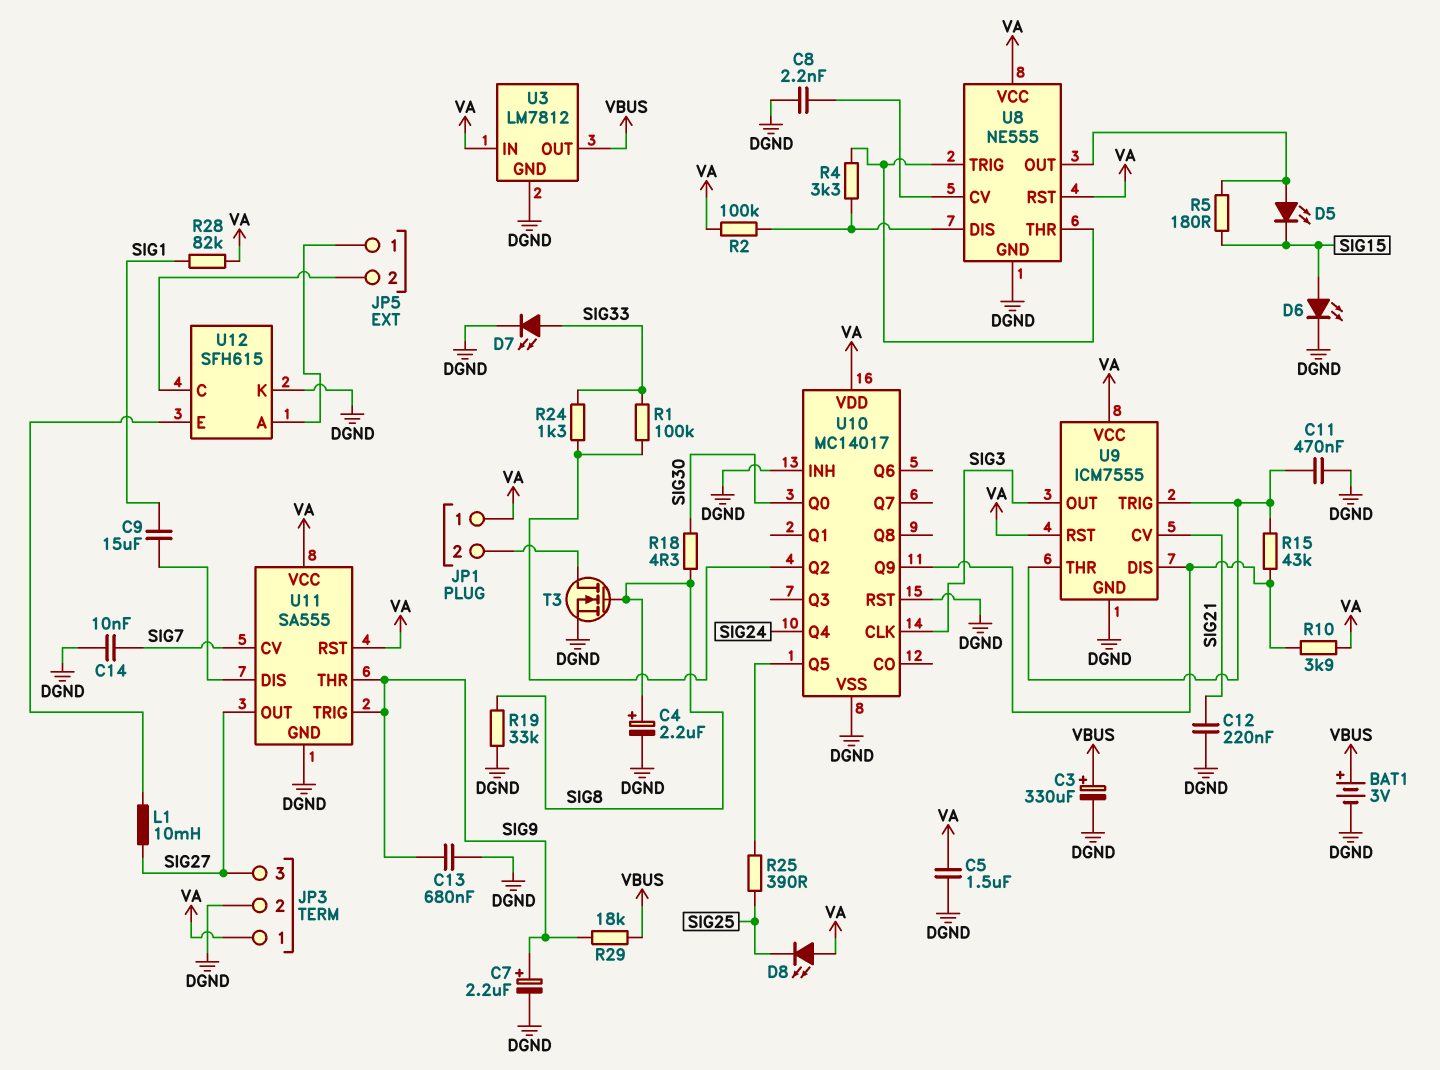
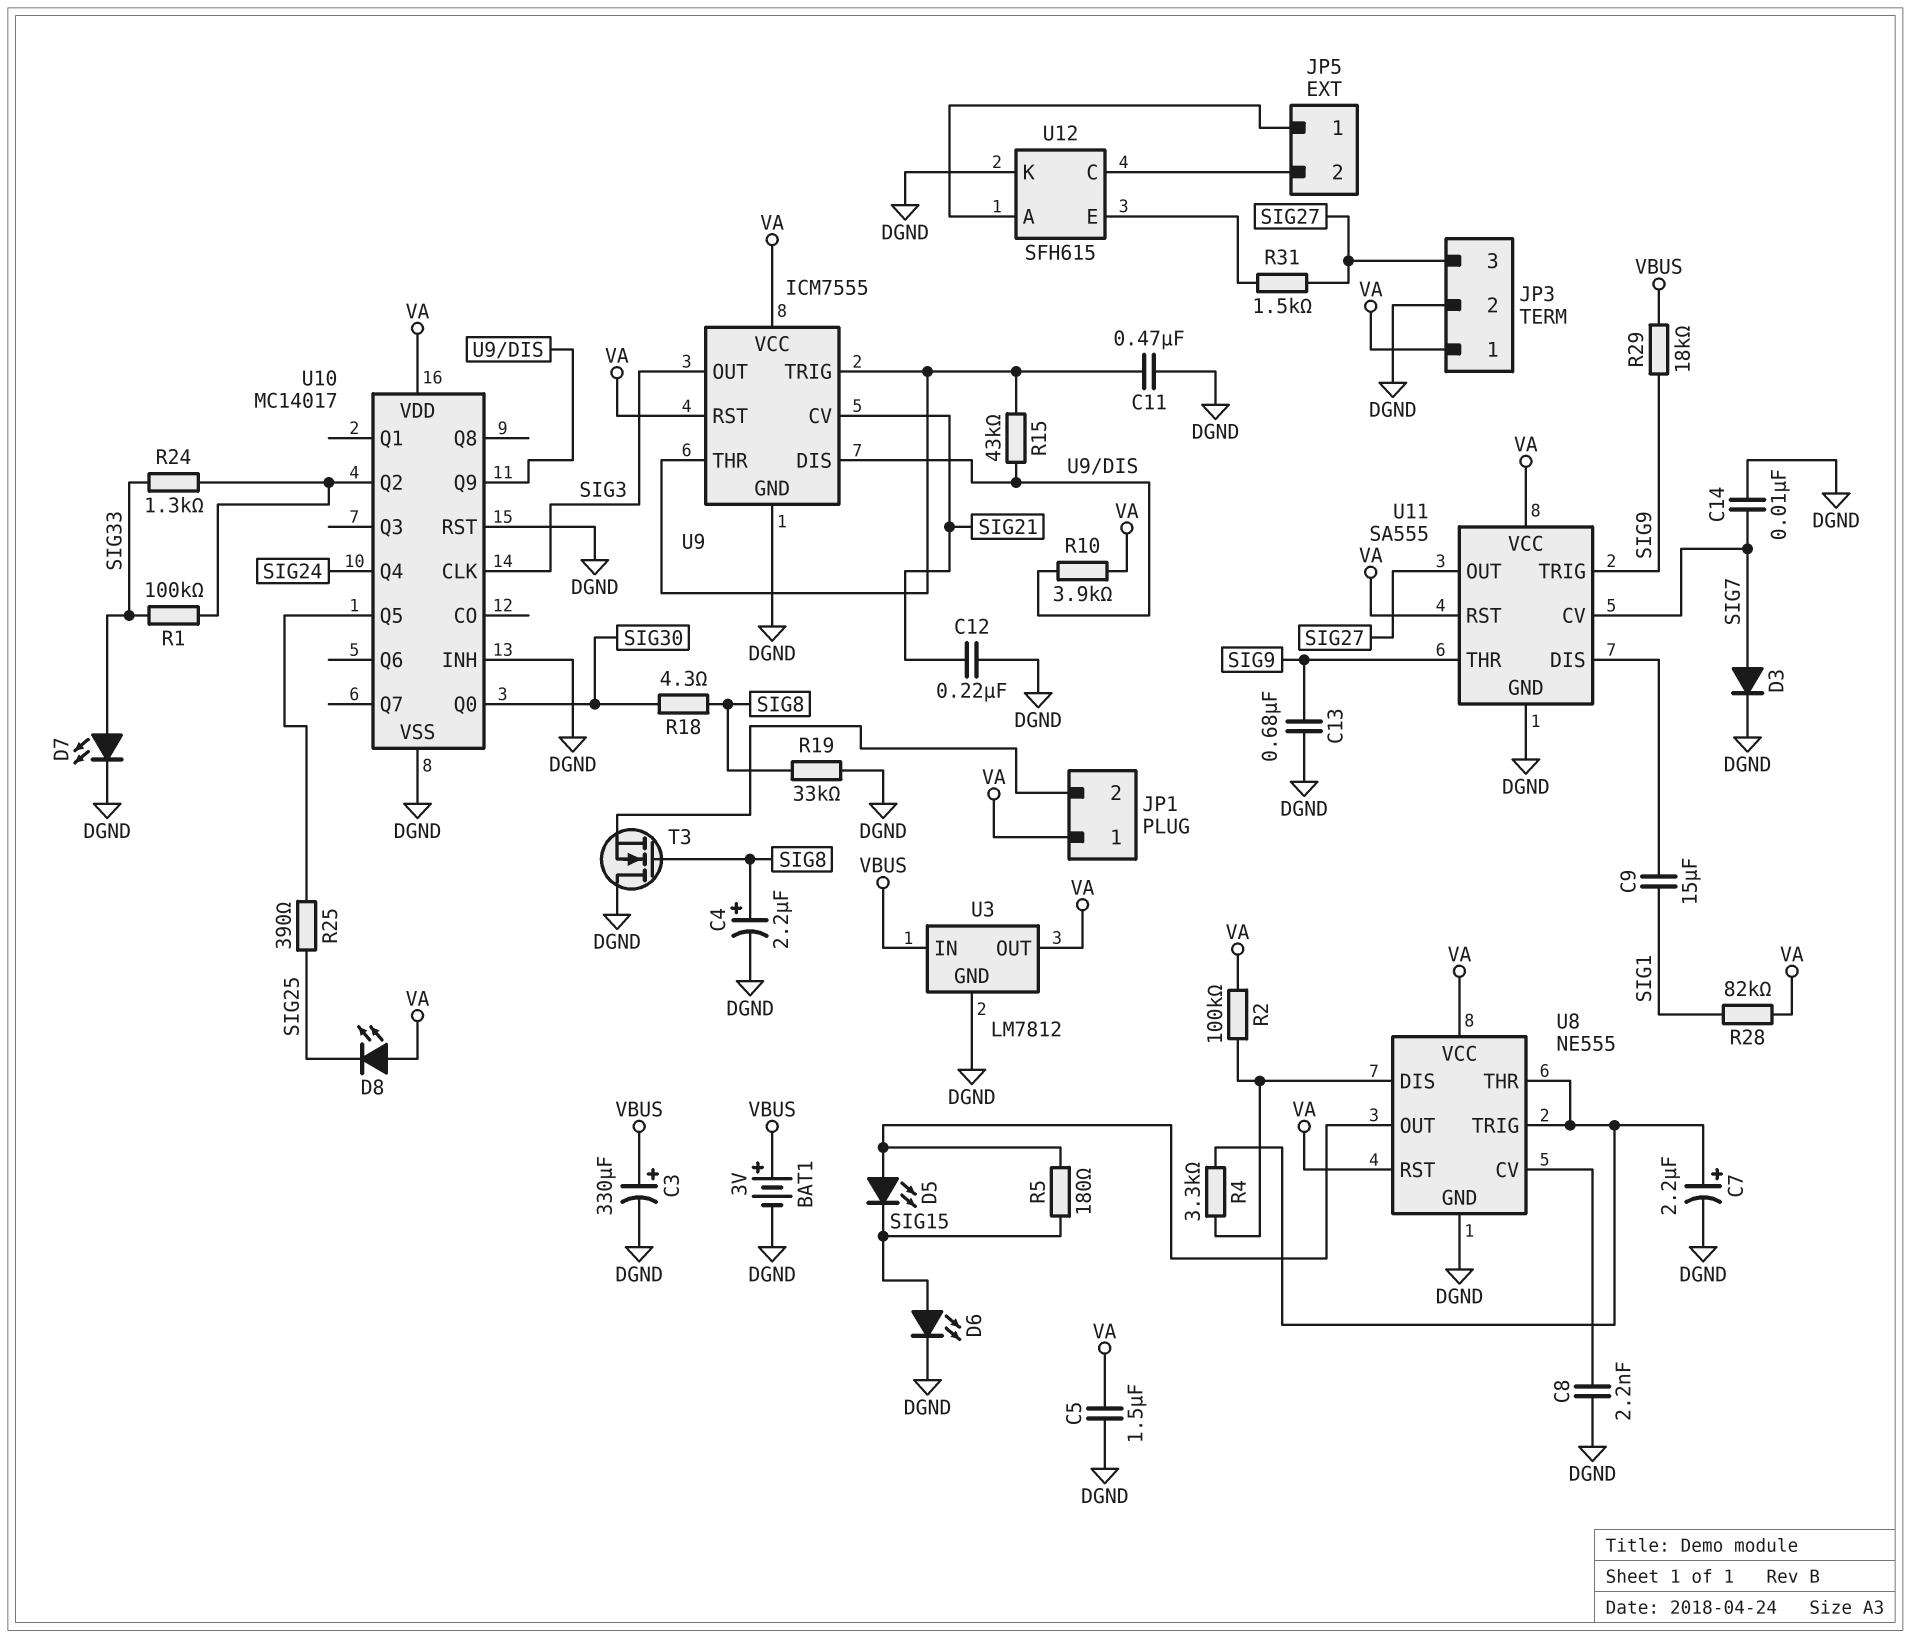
C7: 2.2uF (plus SIG9, minus DGND) -> 2.2uF (plus U8/THR, minus DGND)
D3: none -> diode (A SIG7, K DGND)
L1: 10mH (SIG27, U12/E) -> none
R31: none -> 1.5k (SIG27, U12/E)
T3: NMOS (G SIG8, D JP1/2, S DGND) -> NMOS (G SIG8, D DGND, S JP1/2)
U3 pin IN: VA -> VBUS
U3 pin OUT: VBUS -> VA

